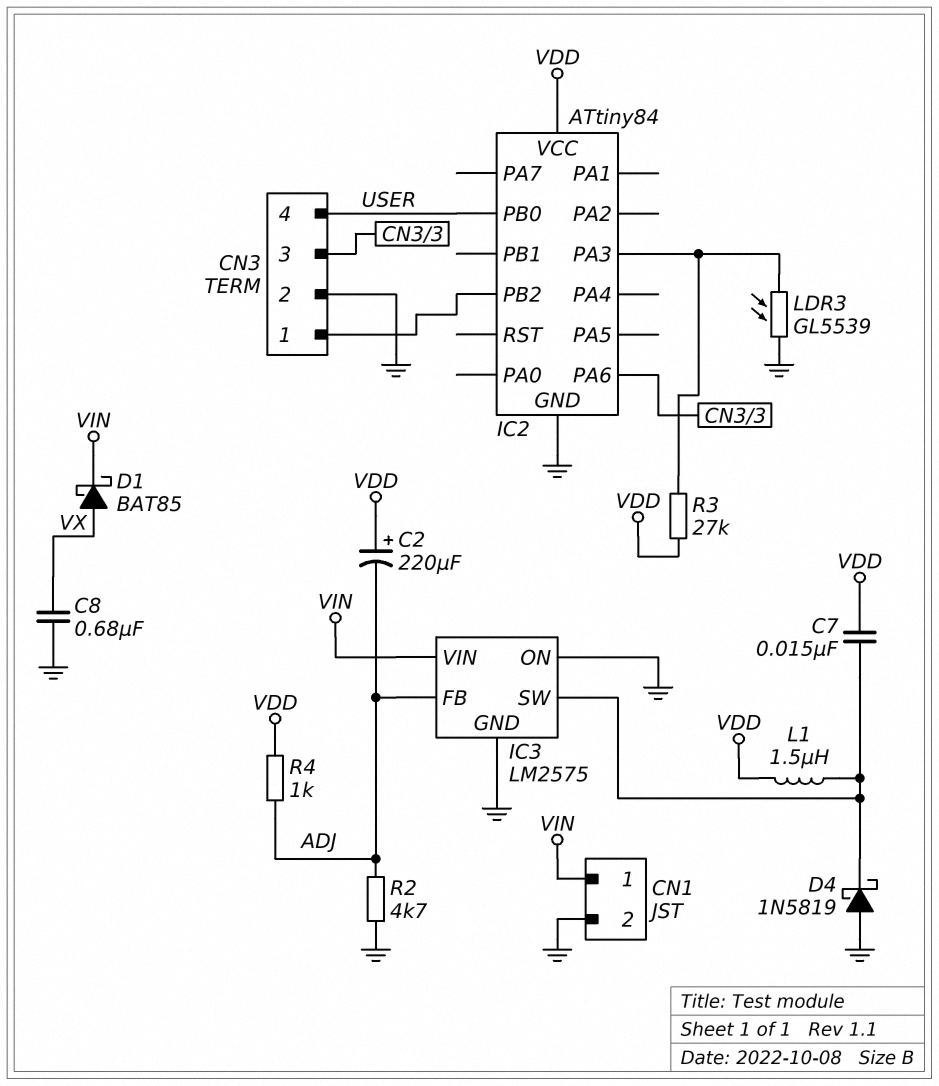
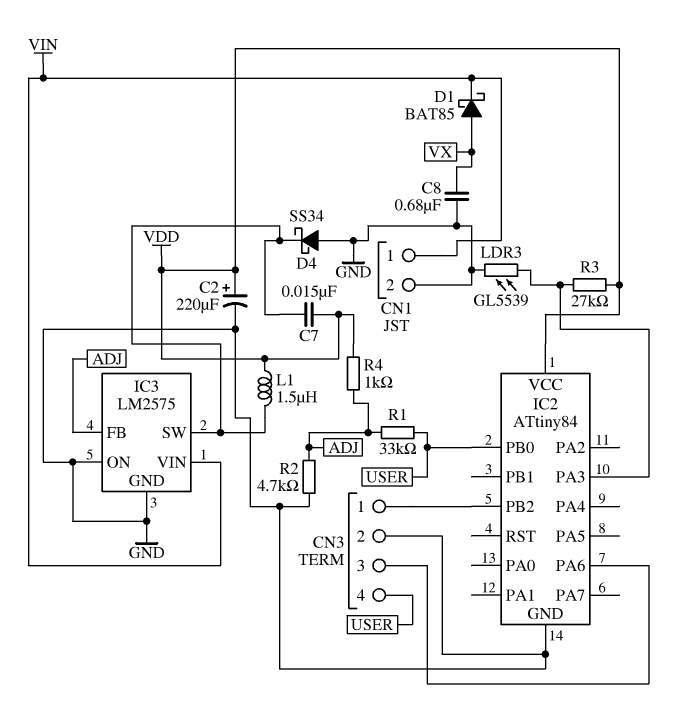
C2: 220uF (plus VDD, minus ADJ) -> 220uF (plus VDD, minus GND)
D4: schottky 1N5819 (A GND, K IC3/SW) -> schottky SS34 (A GND, K IC3/SW)
R1: none -> 33k (ADJ, USER)

